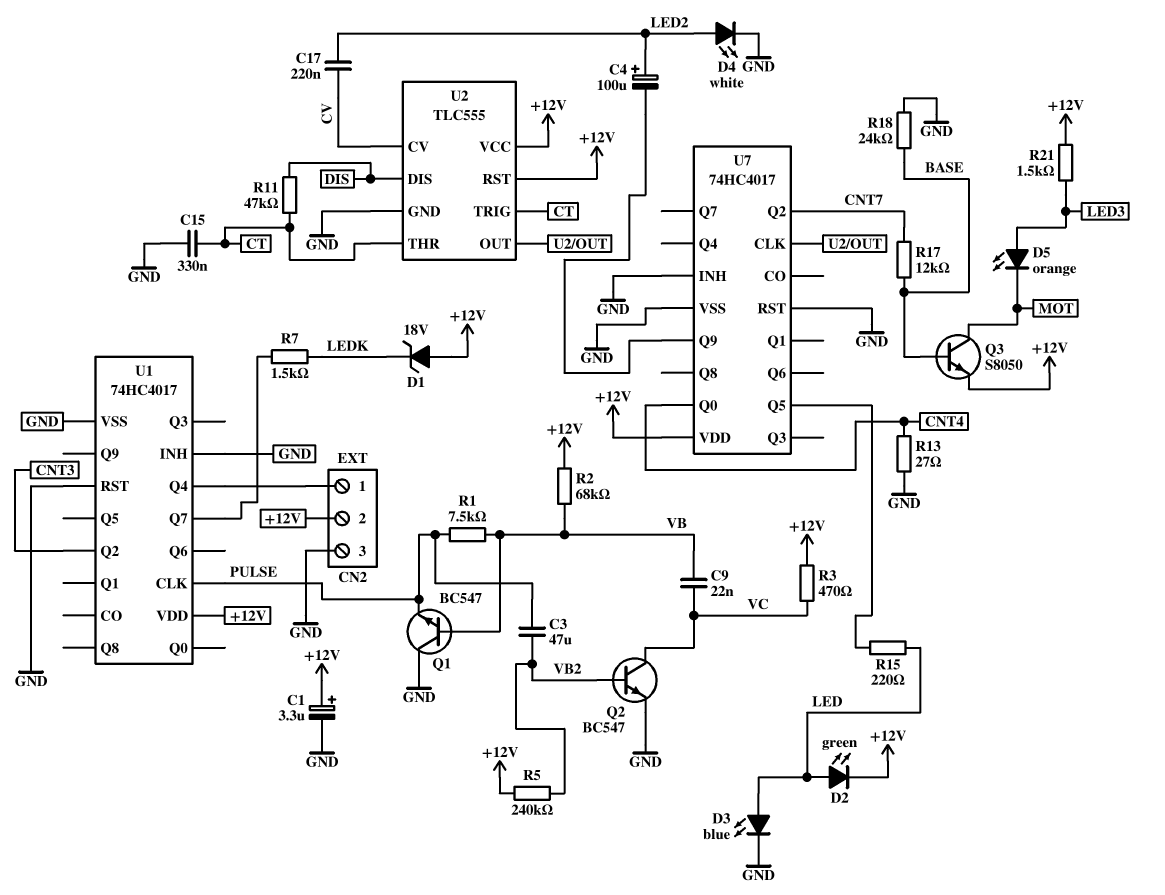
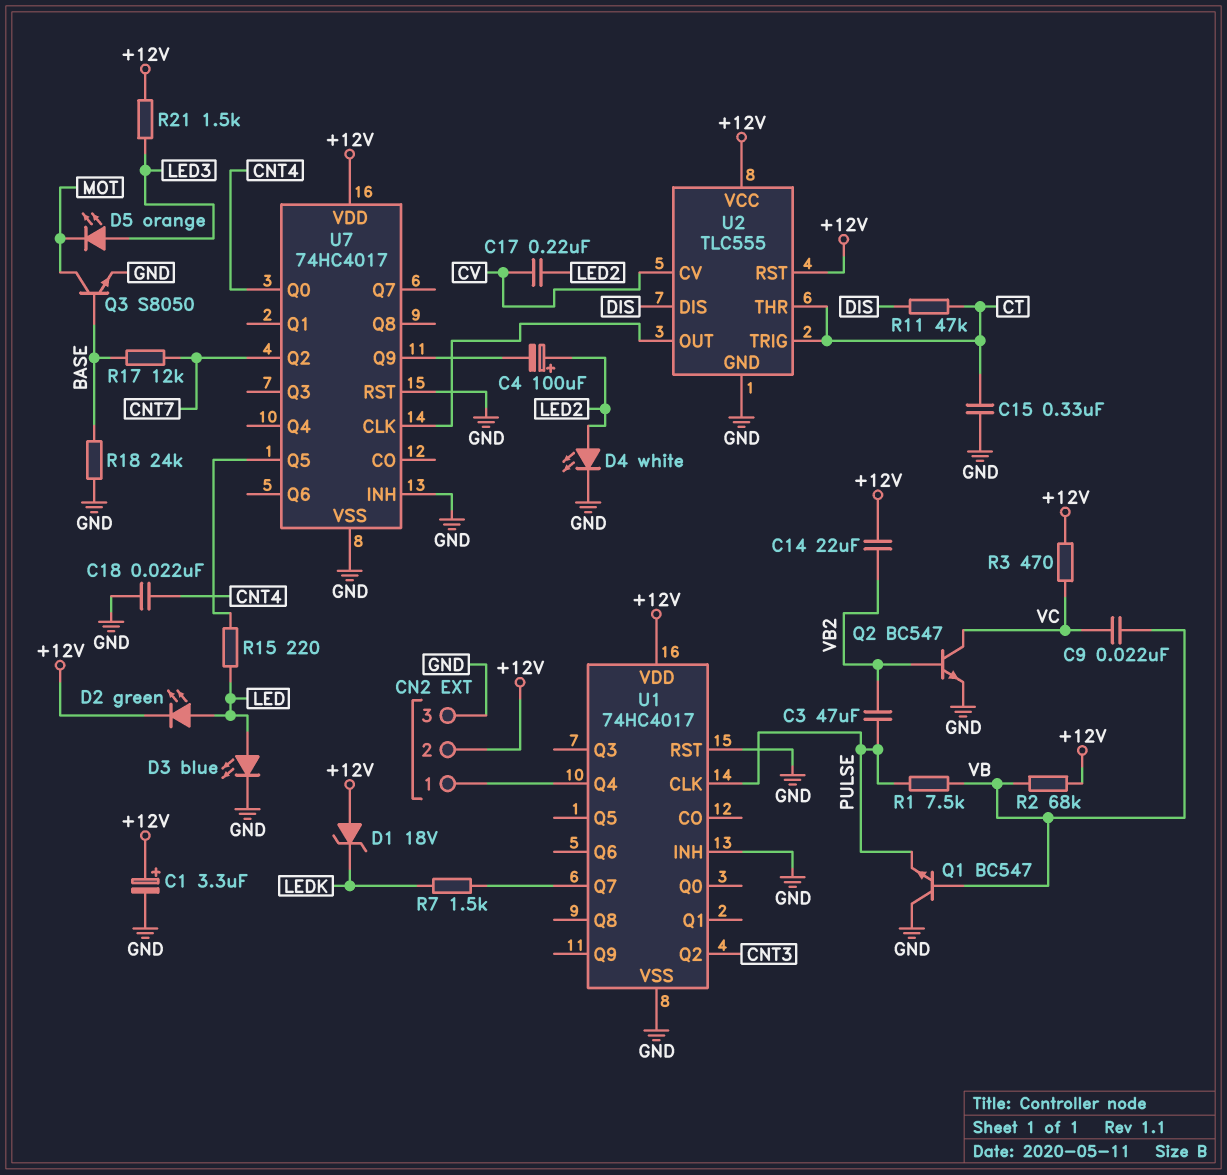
C14: none -> 22uF (+12V, VB2)
C18: none -> 22nF (CNT4, GND)
Q3: NPN S8050 (B BASE, C MOT, E +12V) -> NPN S8050 (B BASE, C MOT, E GND)
R5: 240k (+12V, VB2) -> none
R13: 27 (CNT4, GND) -> none

